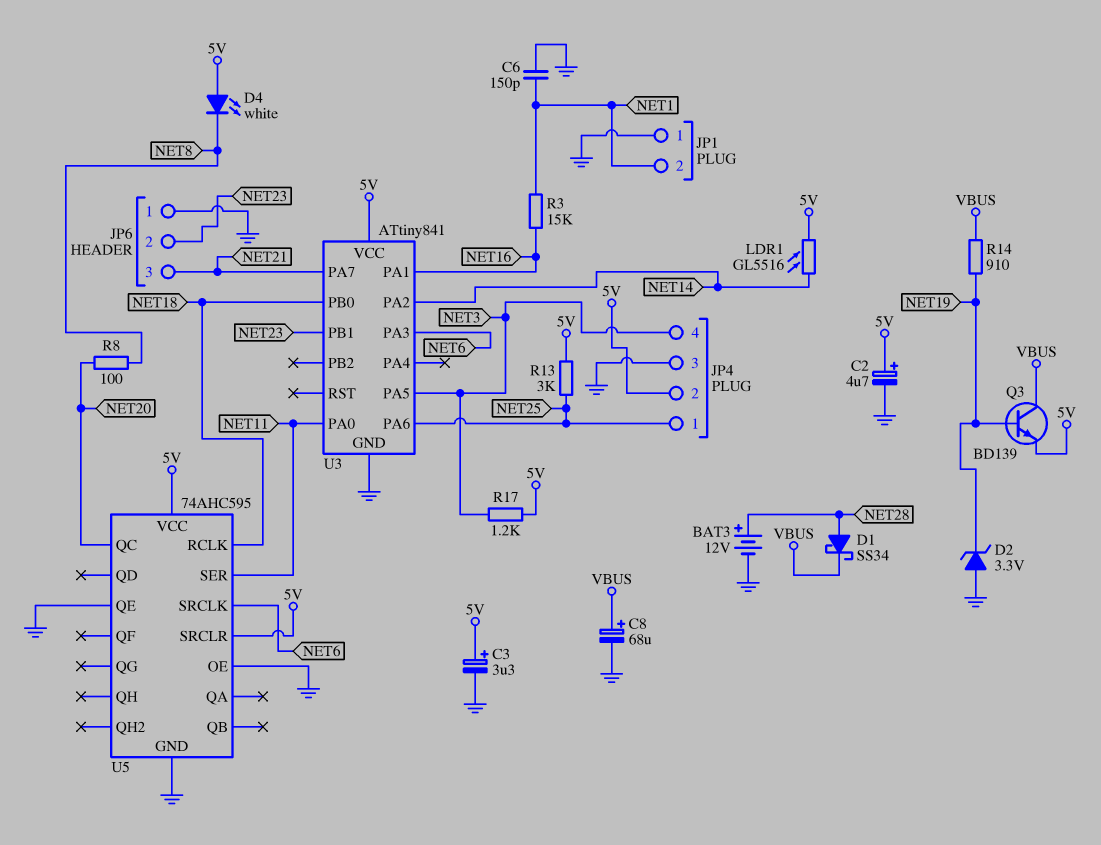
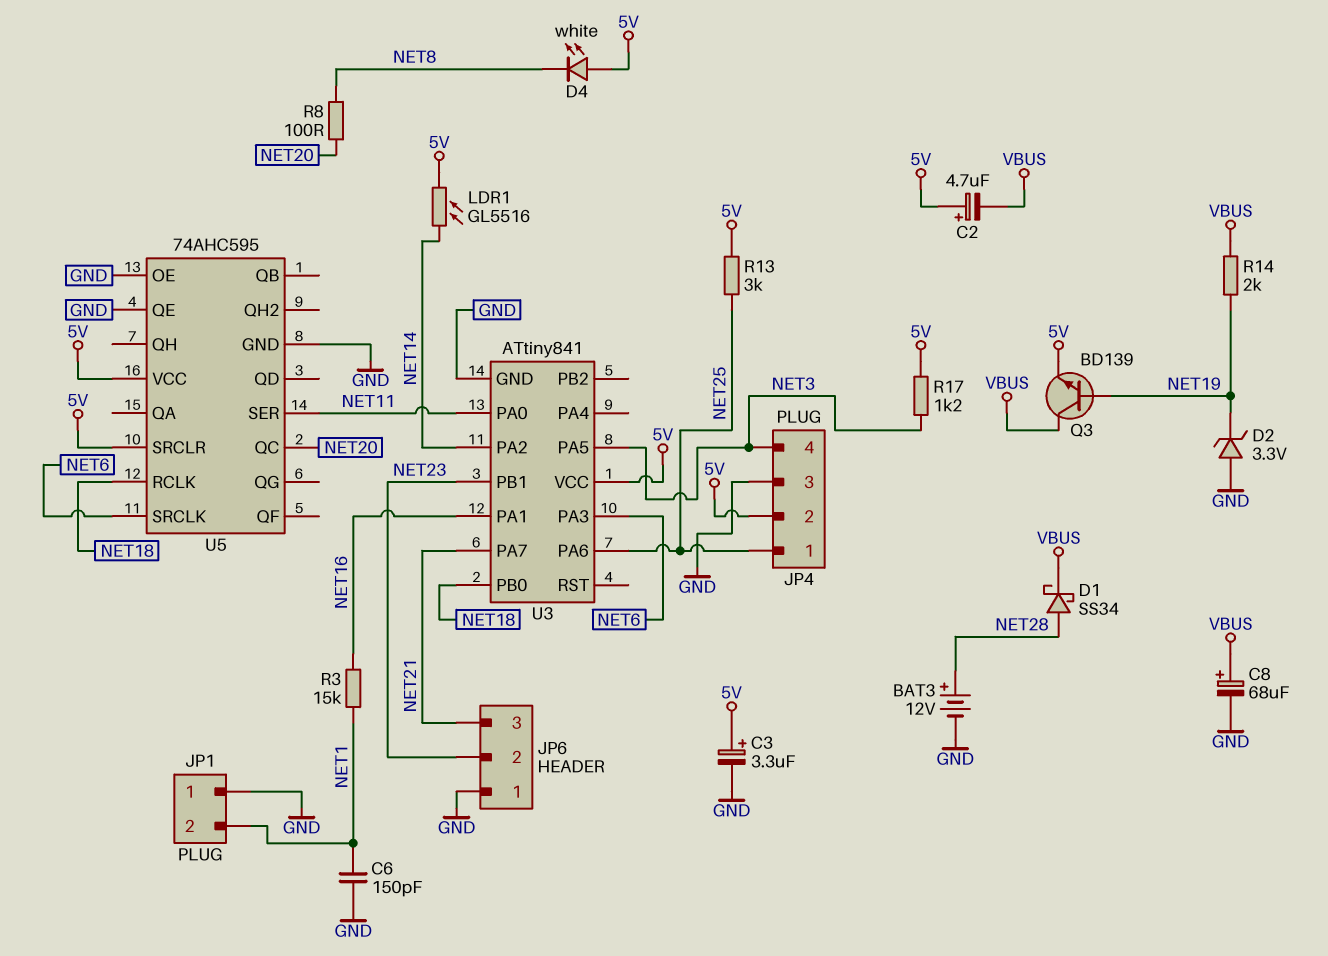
C2: 4.7uF (plus 5V, minus GND) -> 4.7uF (plus 5V, minus VBUS)
R14: 910 (NET19, VBUS) -> 2k (NET19, VBUS)

